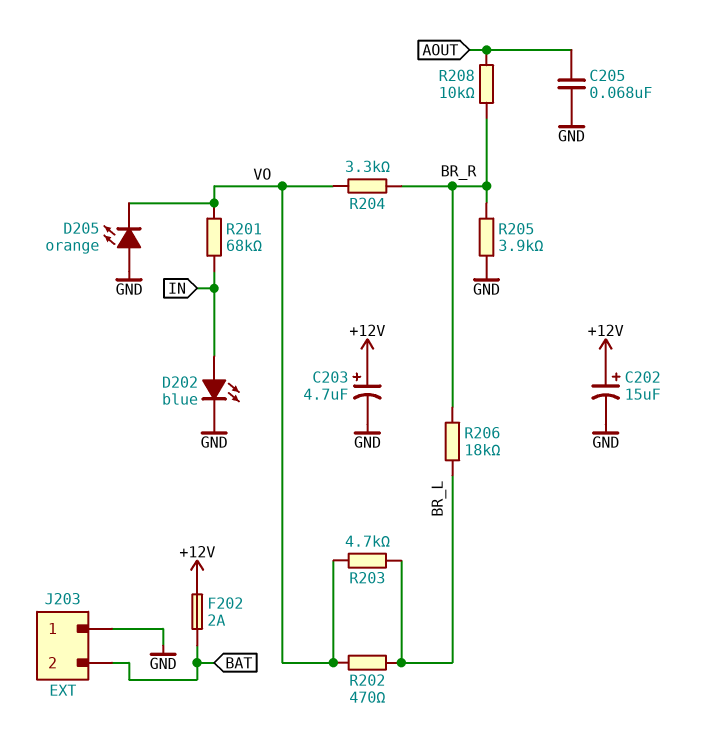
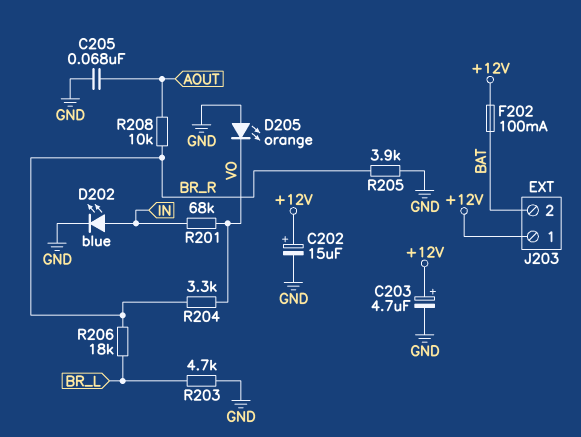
F202: 2A (+12V, BAT) -> 100mA (+12V, BAT)
J203 pin 1: GND -> +12V
R202: 470 (BR_L, VO) -> none
R203: 4.7k (BR_L, VO) -> 4.7k (BR_L, GND)

